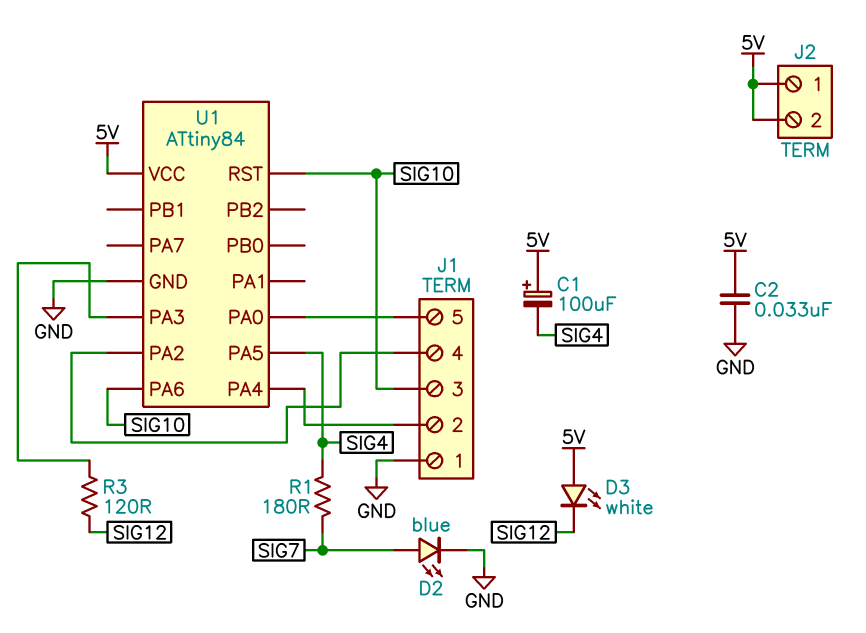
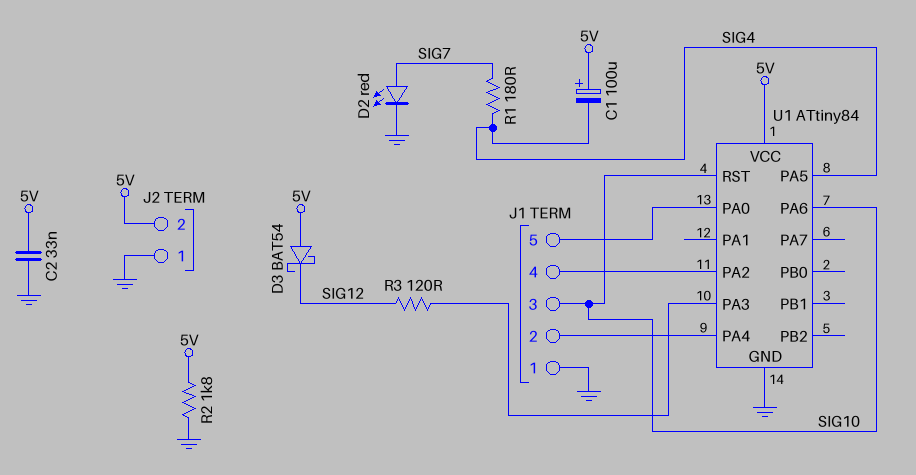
D2: LED blue (A SIG7, K GND) -> LED red (A SIG7, K GND)
D3: LED white (A 5V, K SIG12) -> schottky BAT54 (A 5V, K SIG12)
J2 pin 1: 5V -> GND
R2: none -> 1.8k (5V, GND)

